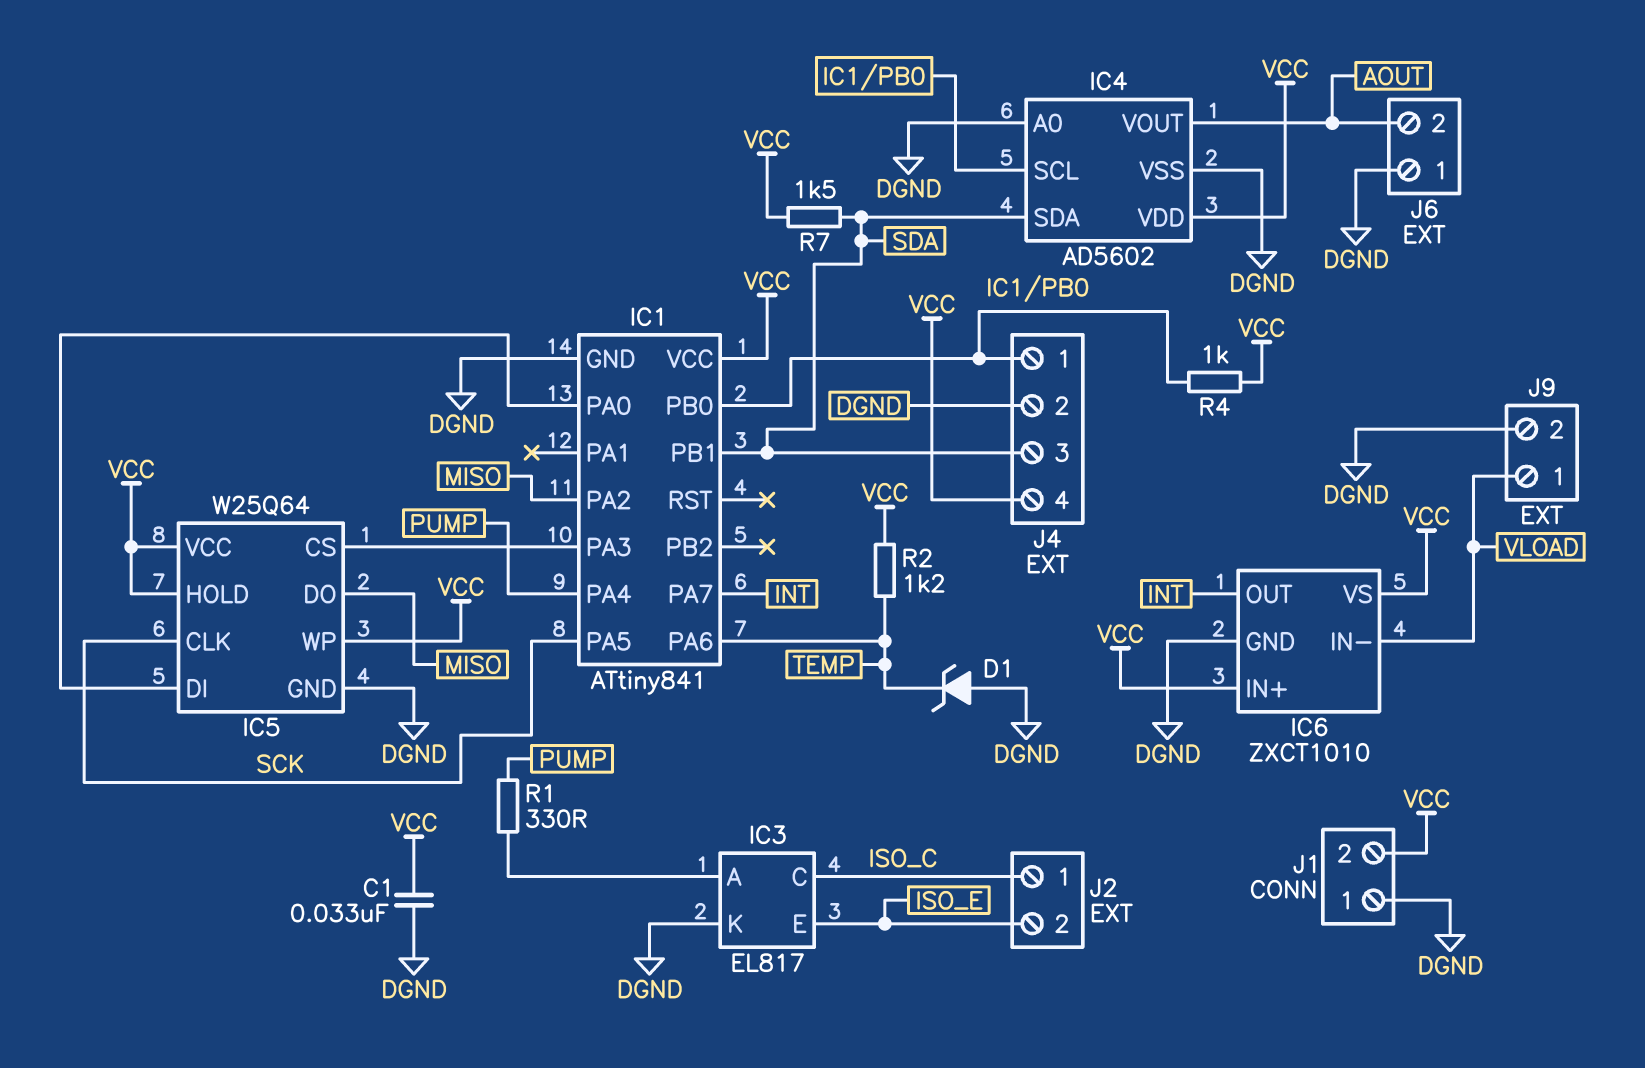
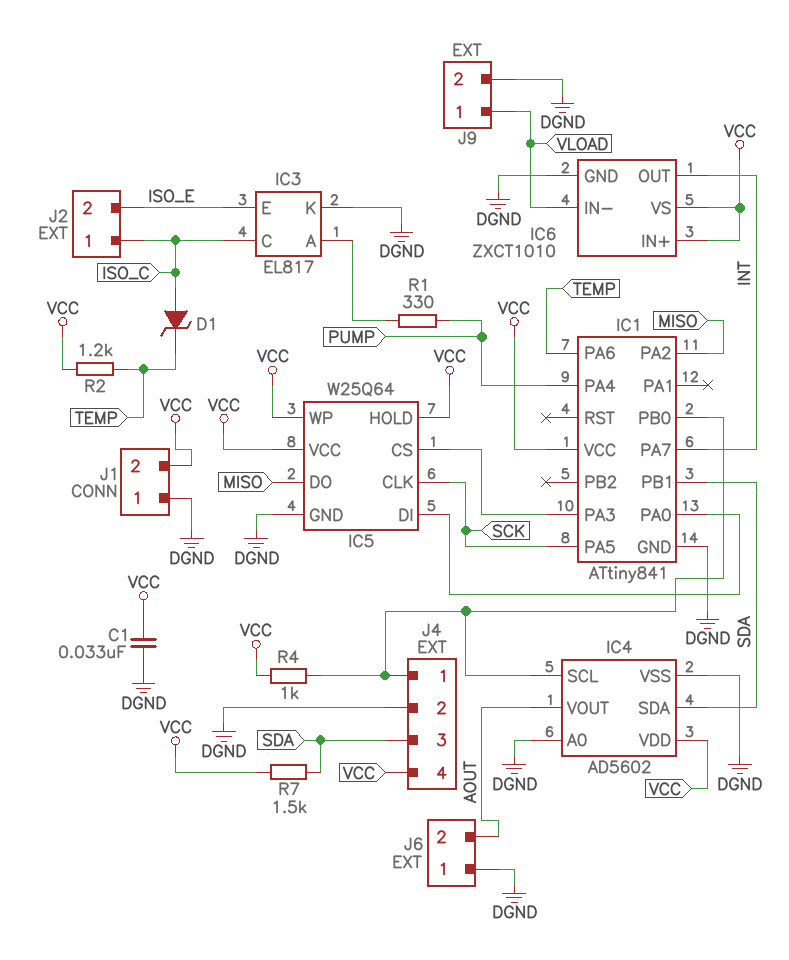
D1: zener (A DGND, K TEMP) -> zener (A ISO_C, K TEMP)

